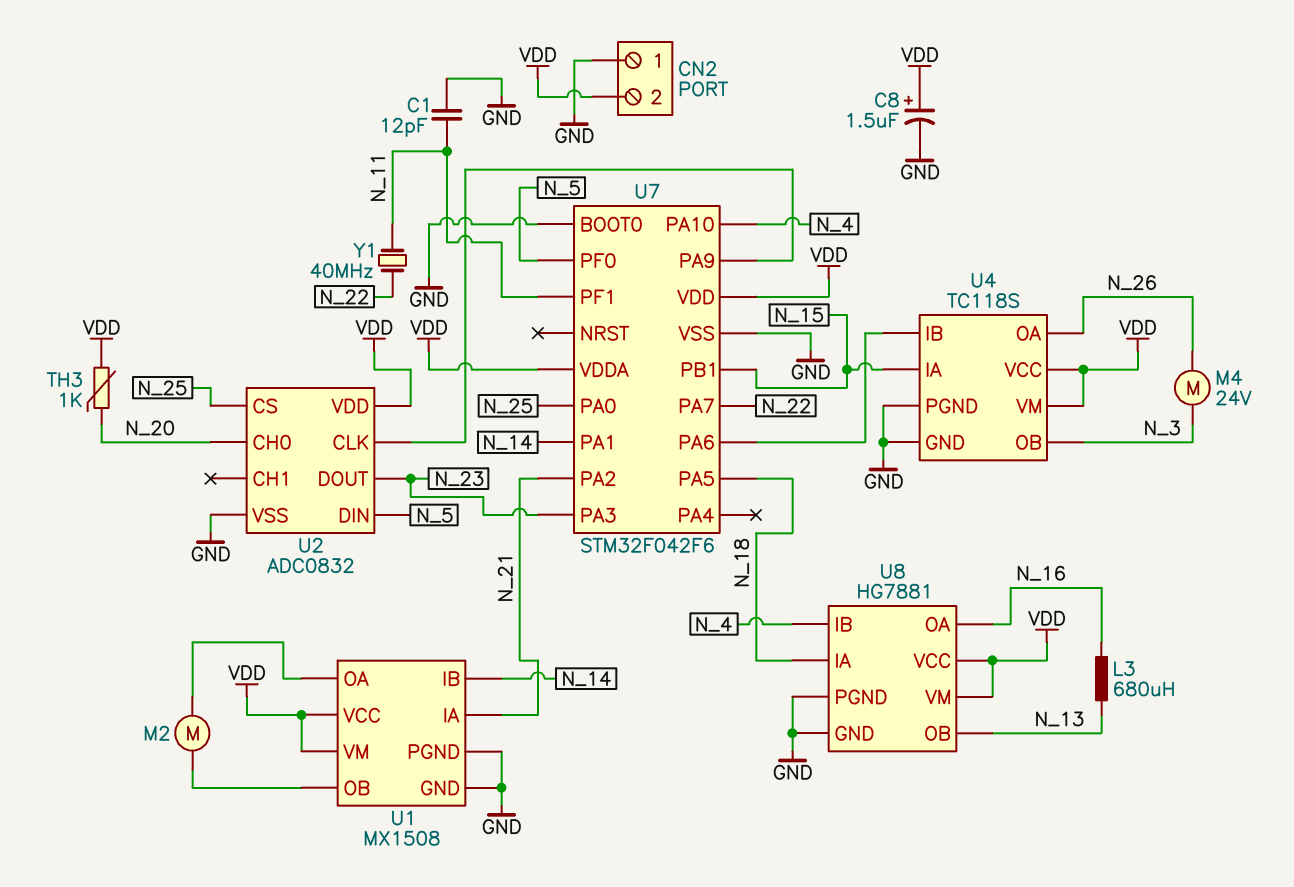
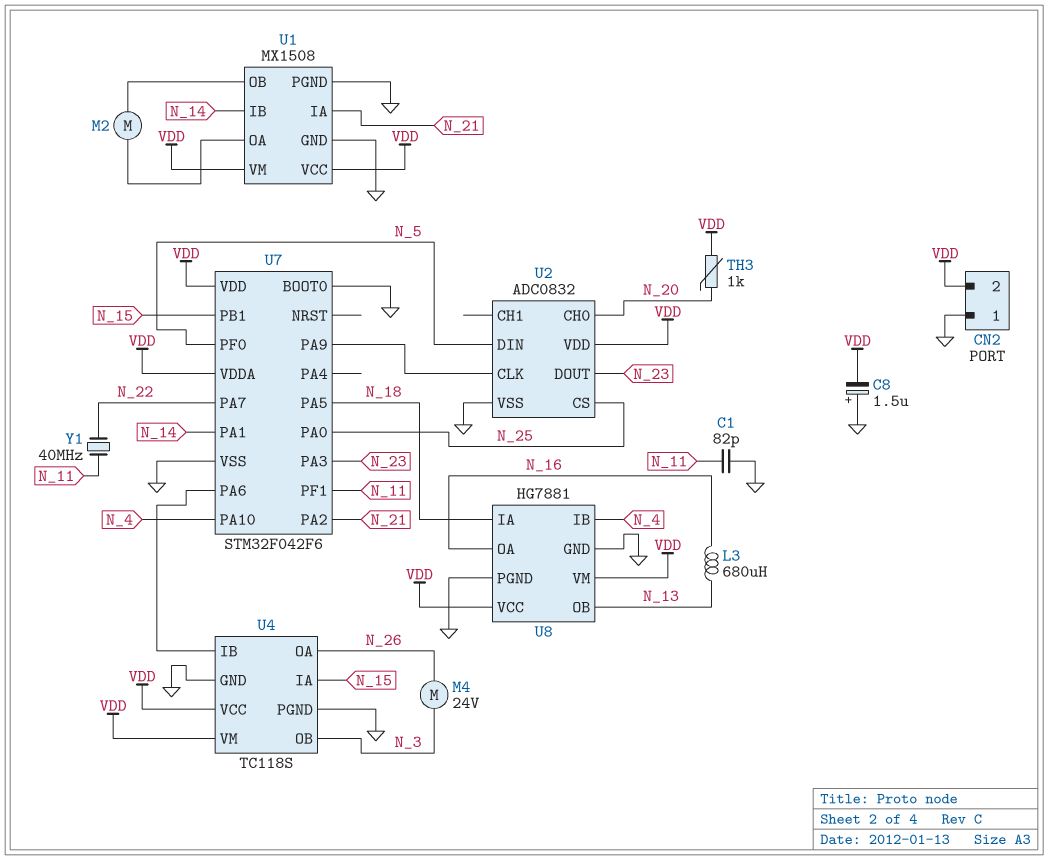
C1: 12pF (GND, N_11) -> 82pF (GND, N_11)
C8: 1.5uF (plus VDD, minus GND) -> 1.5uF (plus GND, minus VDD)

